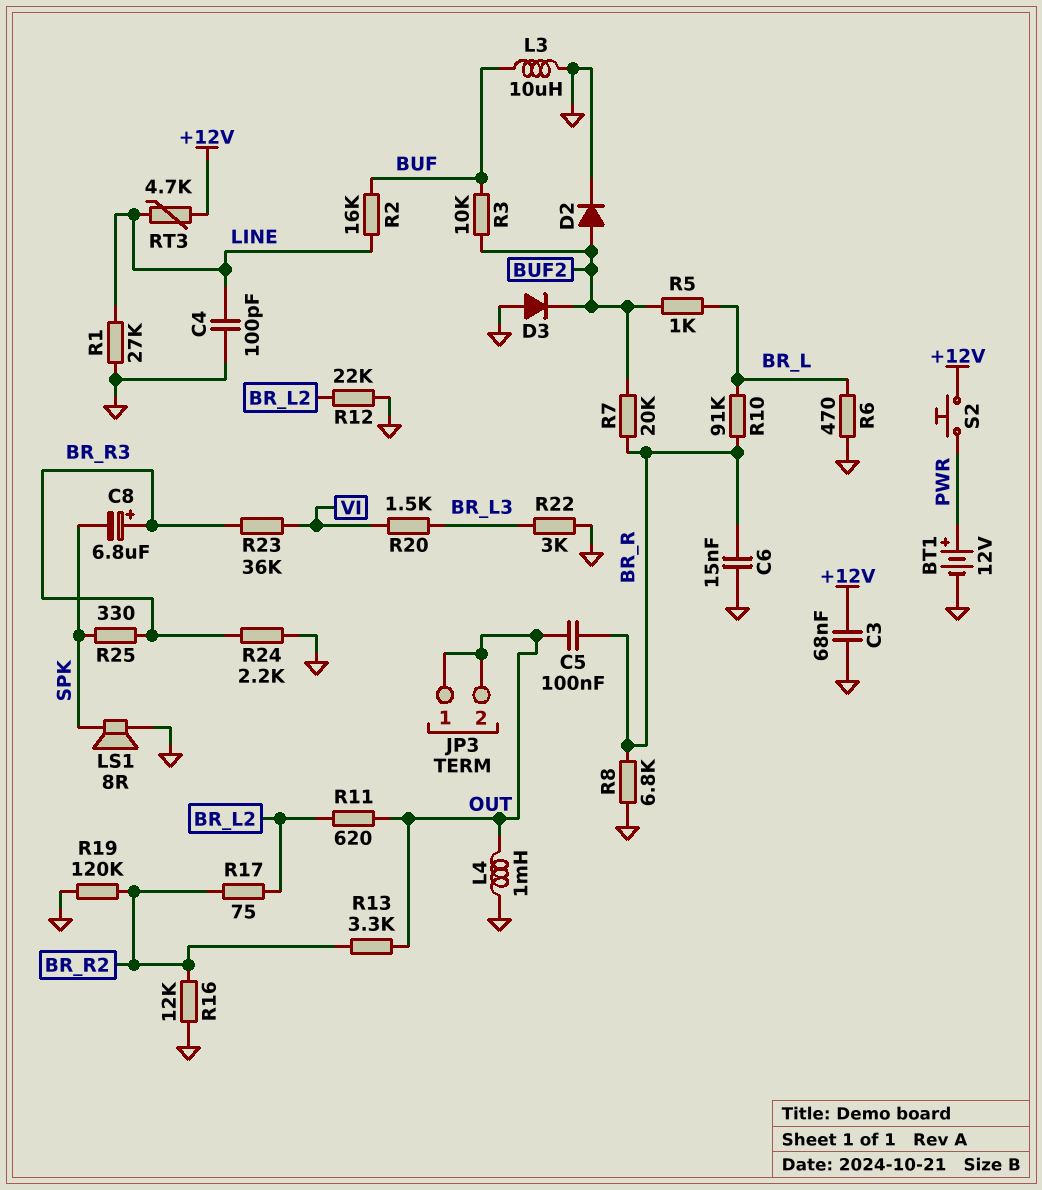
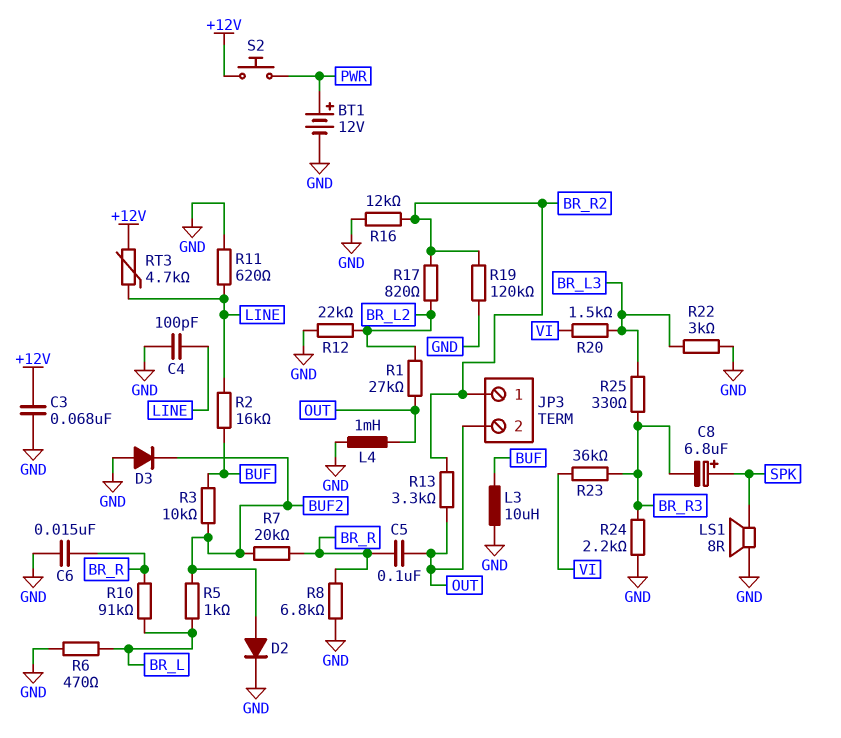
C8: 6.8uF (plus BR_R3, minus SPK) -> 6.8uF (plus SPK, minus BR_R3)
JP3 pin 1: OUT -> BR_R2
R1: 27k (GND, LINE) -> 27k (BR_L2, OUT)
R11: 620 (BR_L2, OUT) -> 620 (GND, LINE)
R17: 75 (BR_L2, BR_R2) -> 820 (BR_L2, BR_R2)
R25: 330 (BR_R3, SPK) -> 330 (BR_L3, BR_R3)

